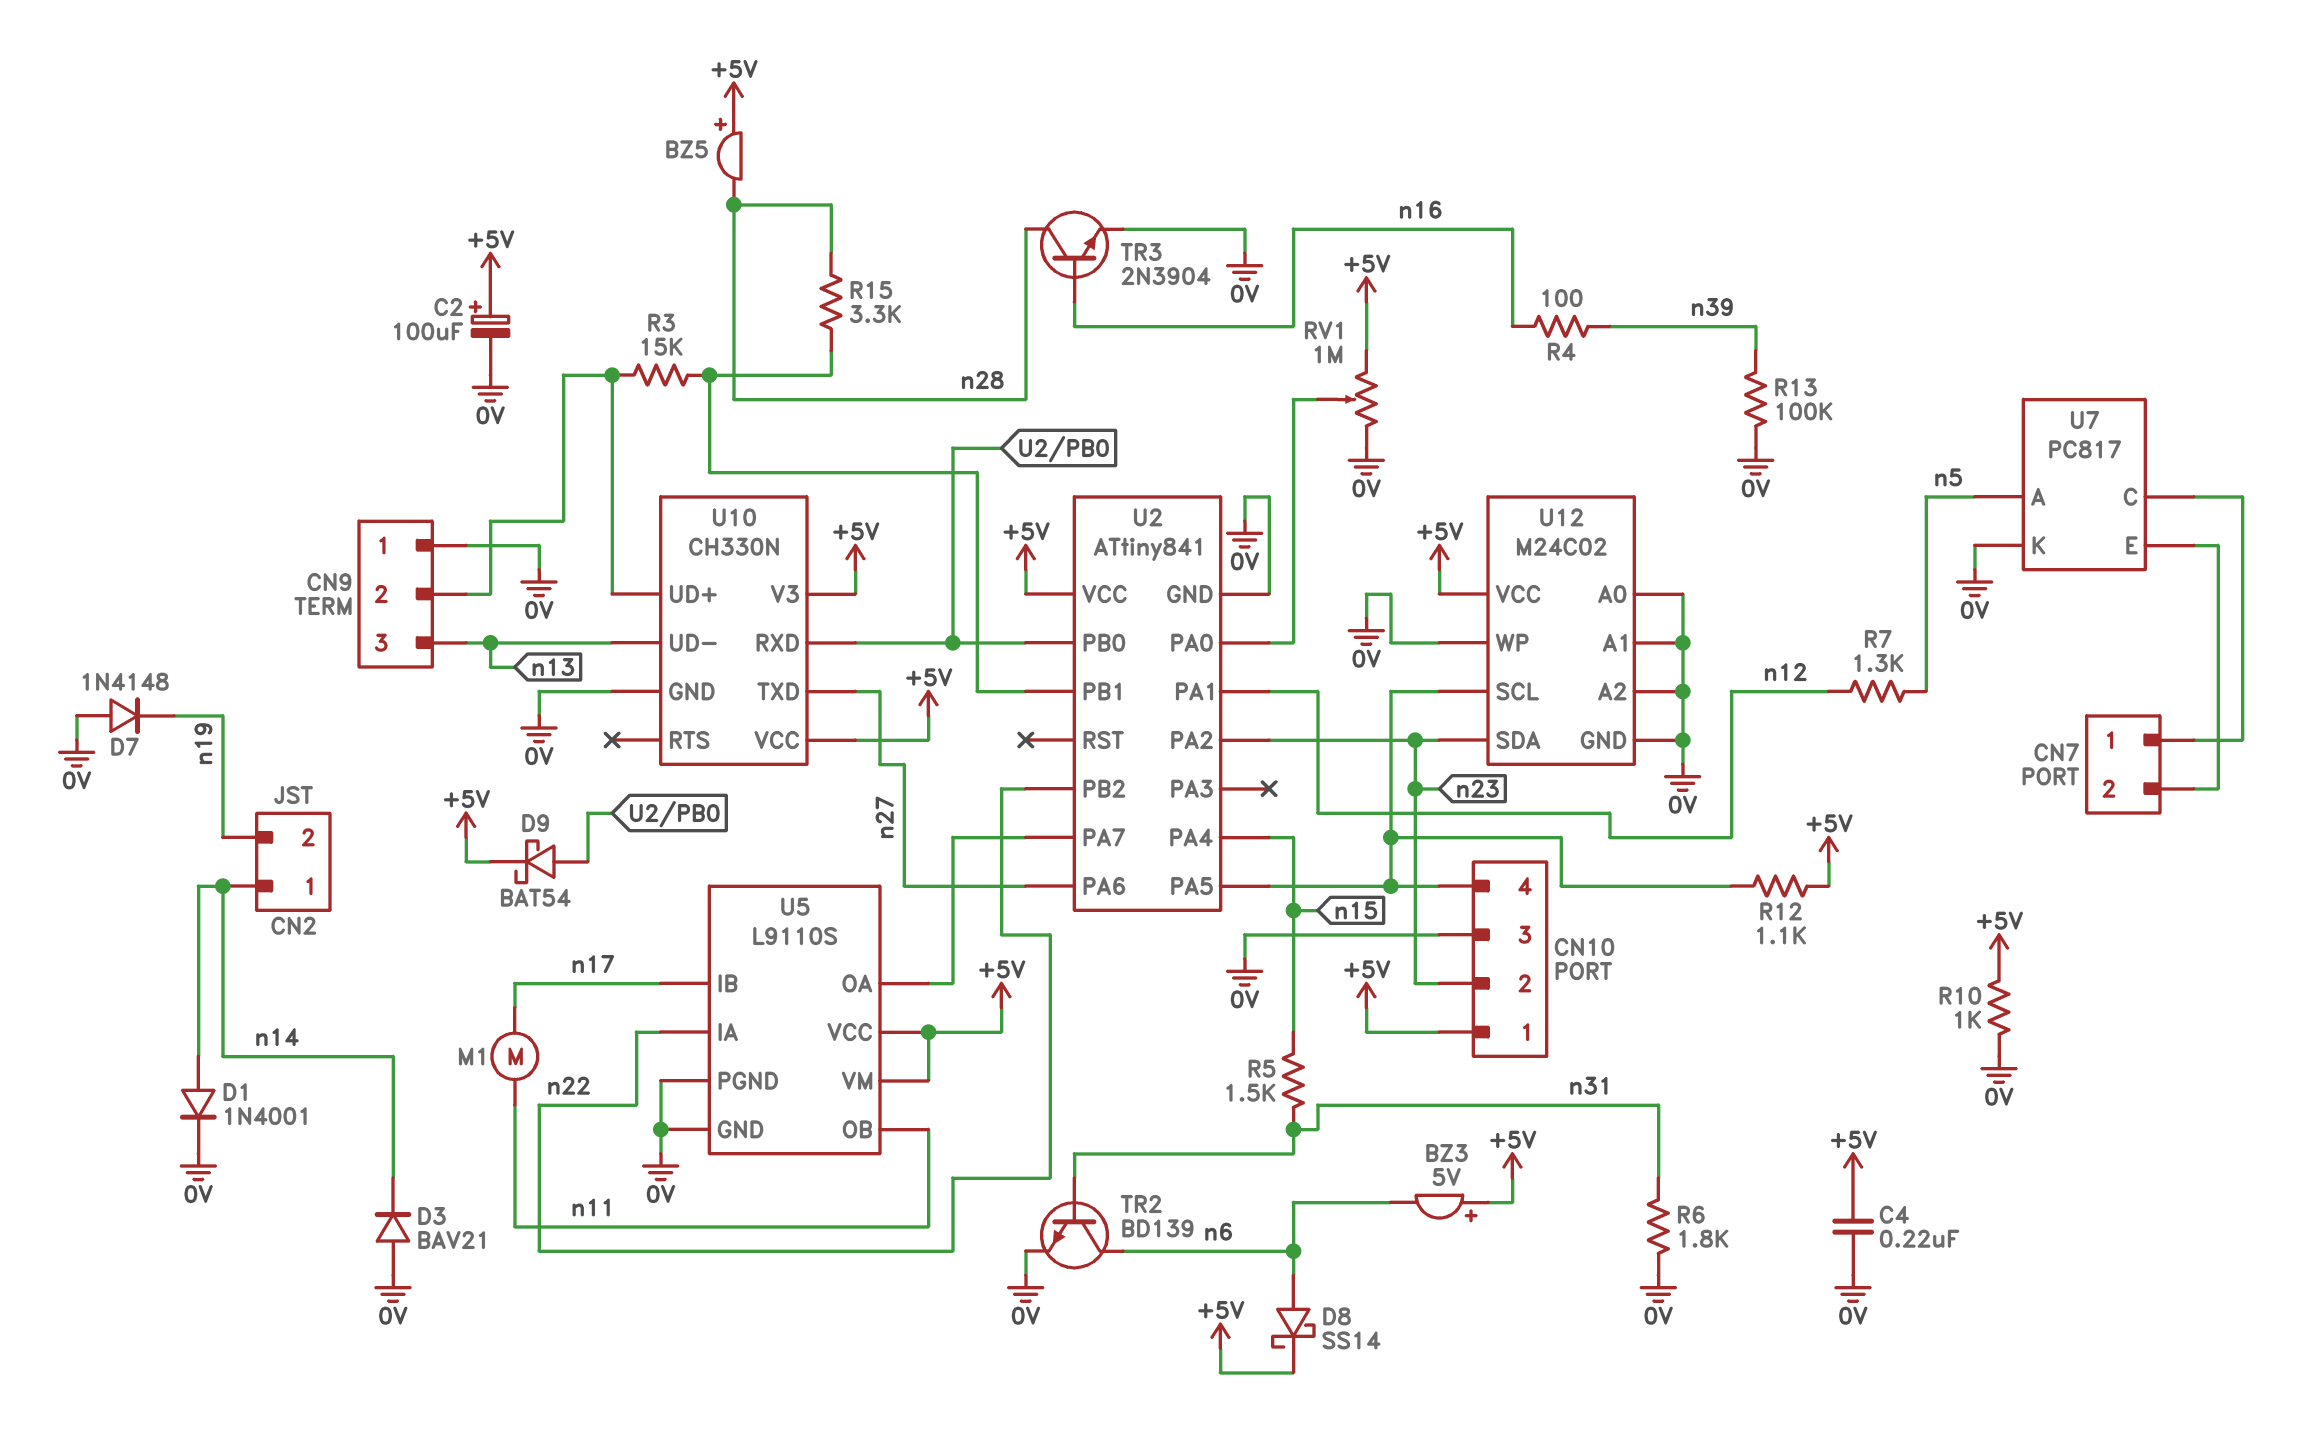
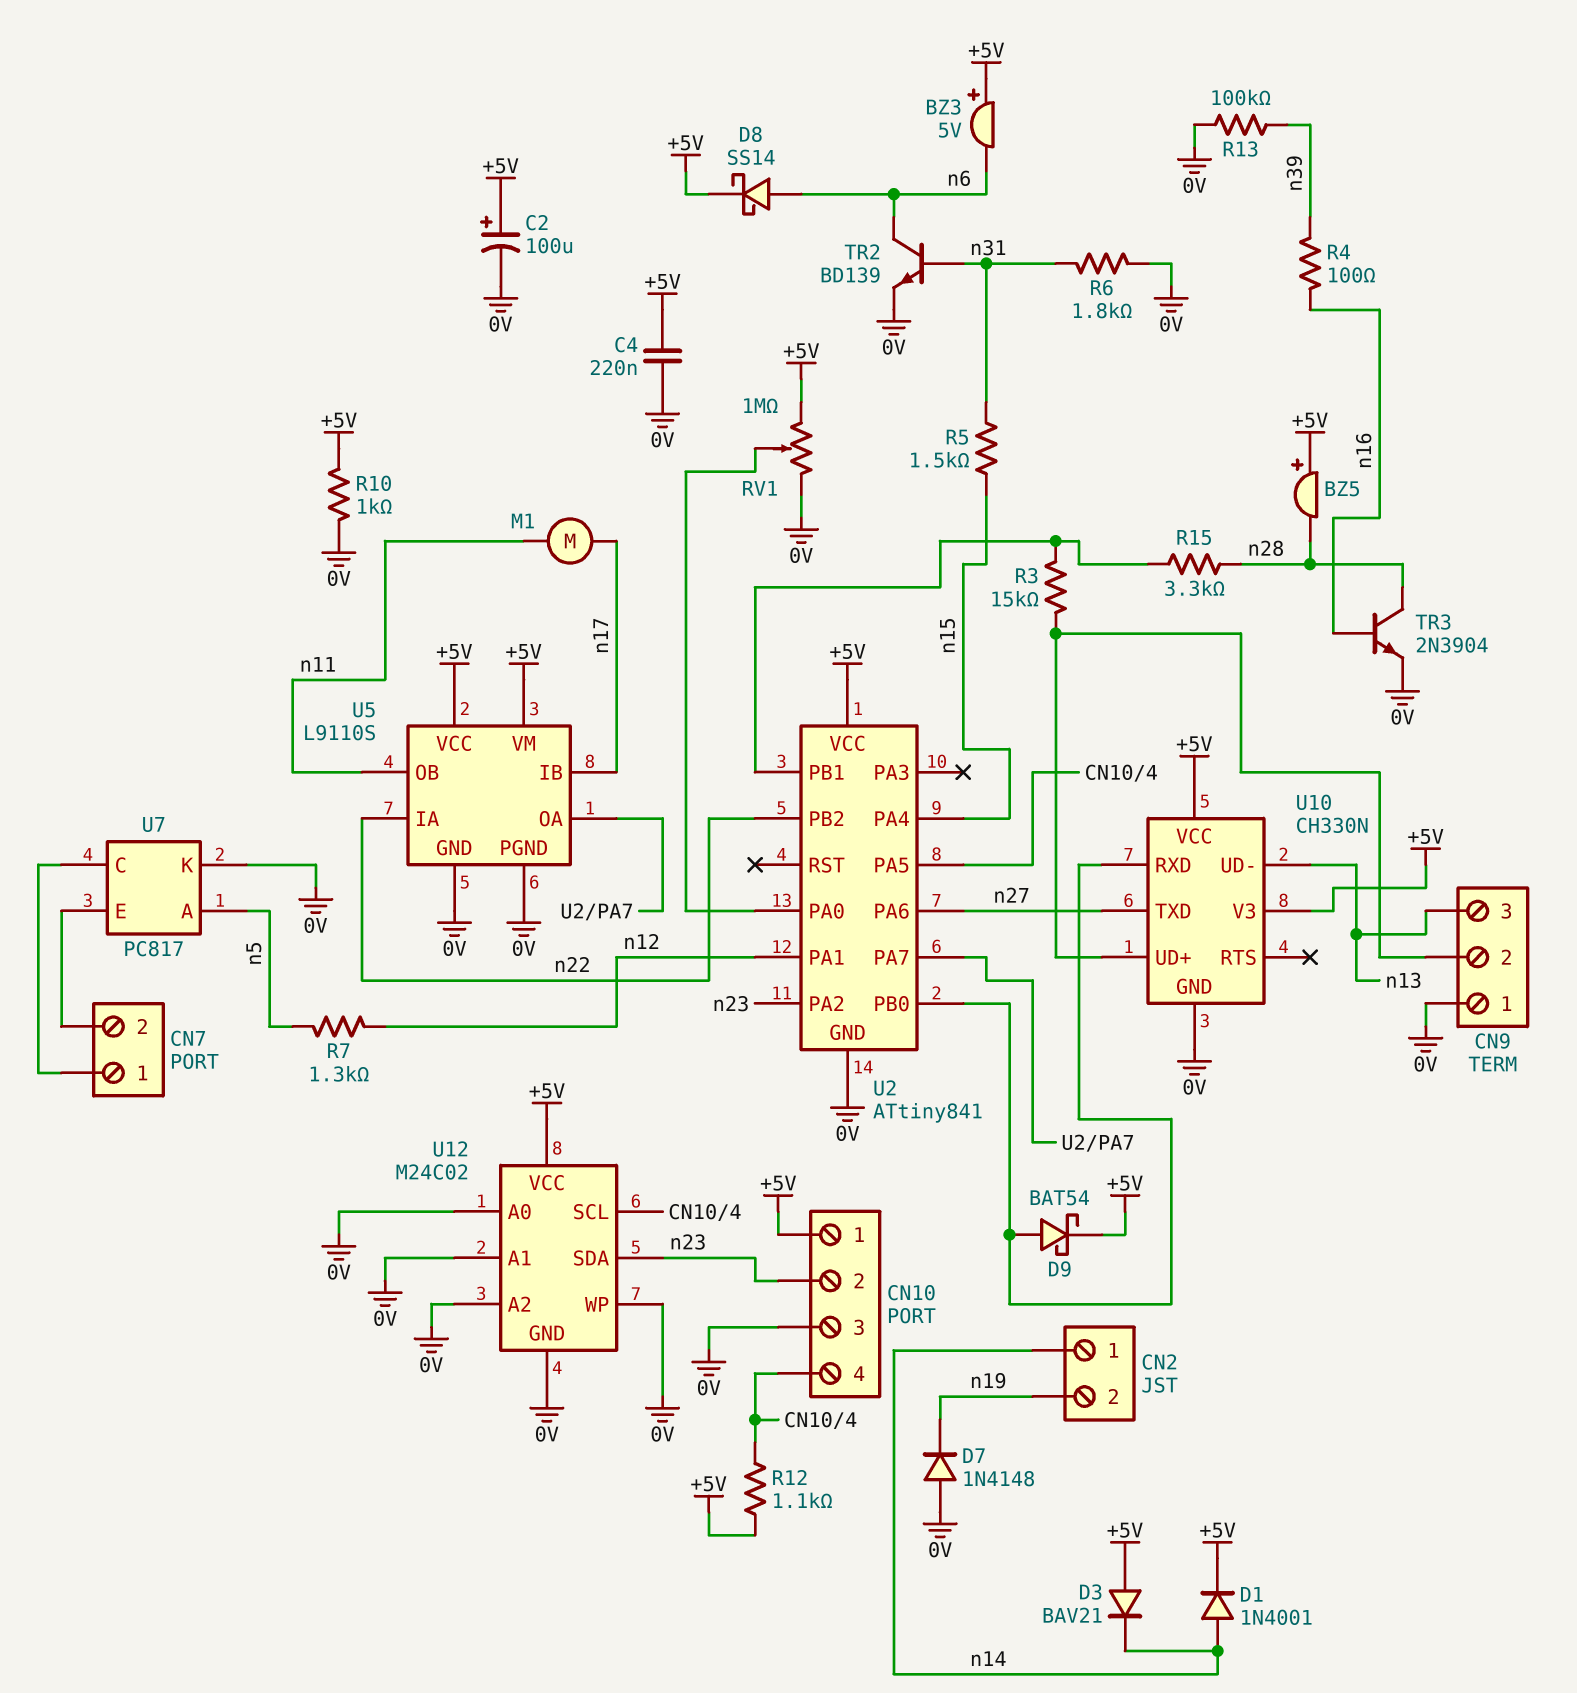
D1: diode 1N4001 (A n14, K 0V) -> diode 1N4001 (A n14, K +5V)
D3: diode BAV21 (A 0V, K n14) -> diode BAV21 (A +5V, K n14)

